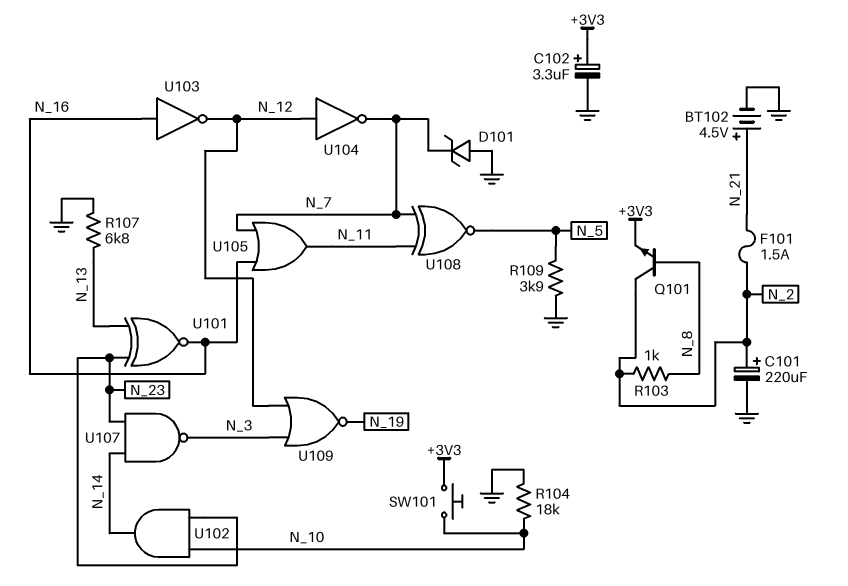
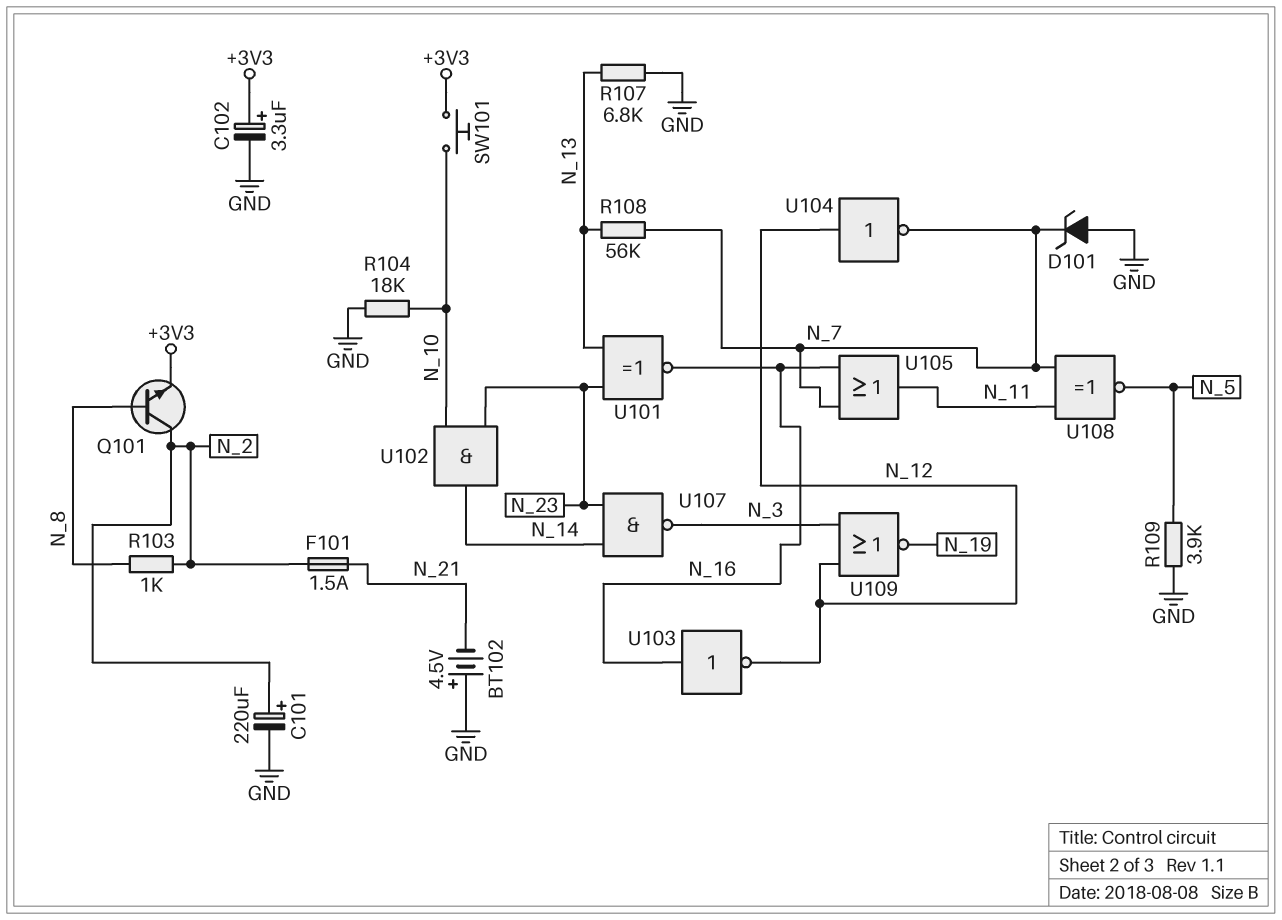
BT102: 4.5V (plus N_21, minus GND) -> 4.5V (plus GND, minus N_21)
R108: none -> 56k (N_7, N_13)

